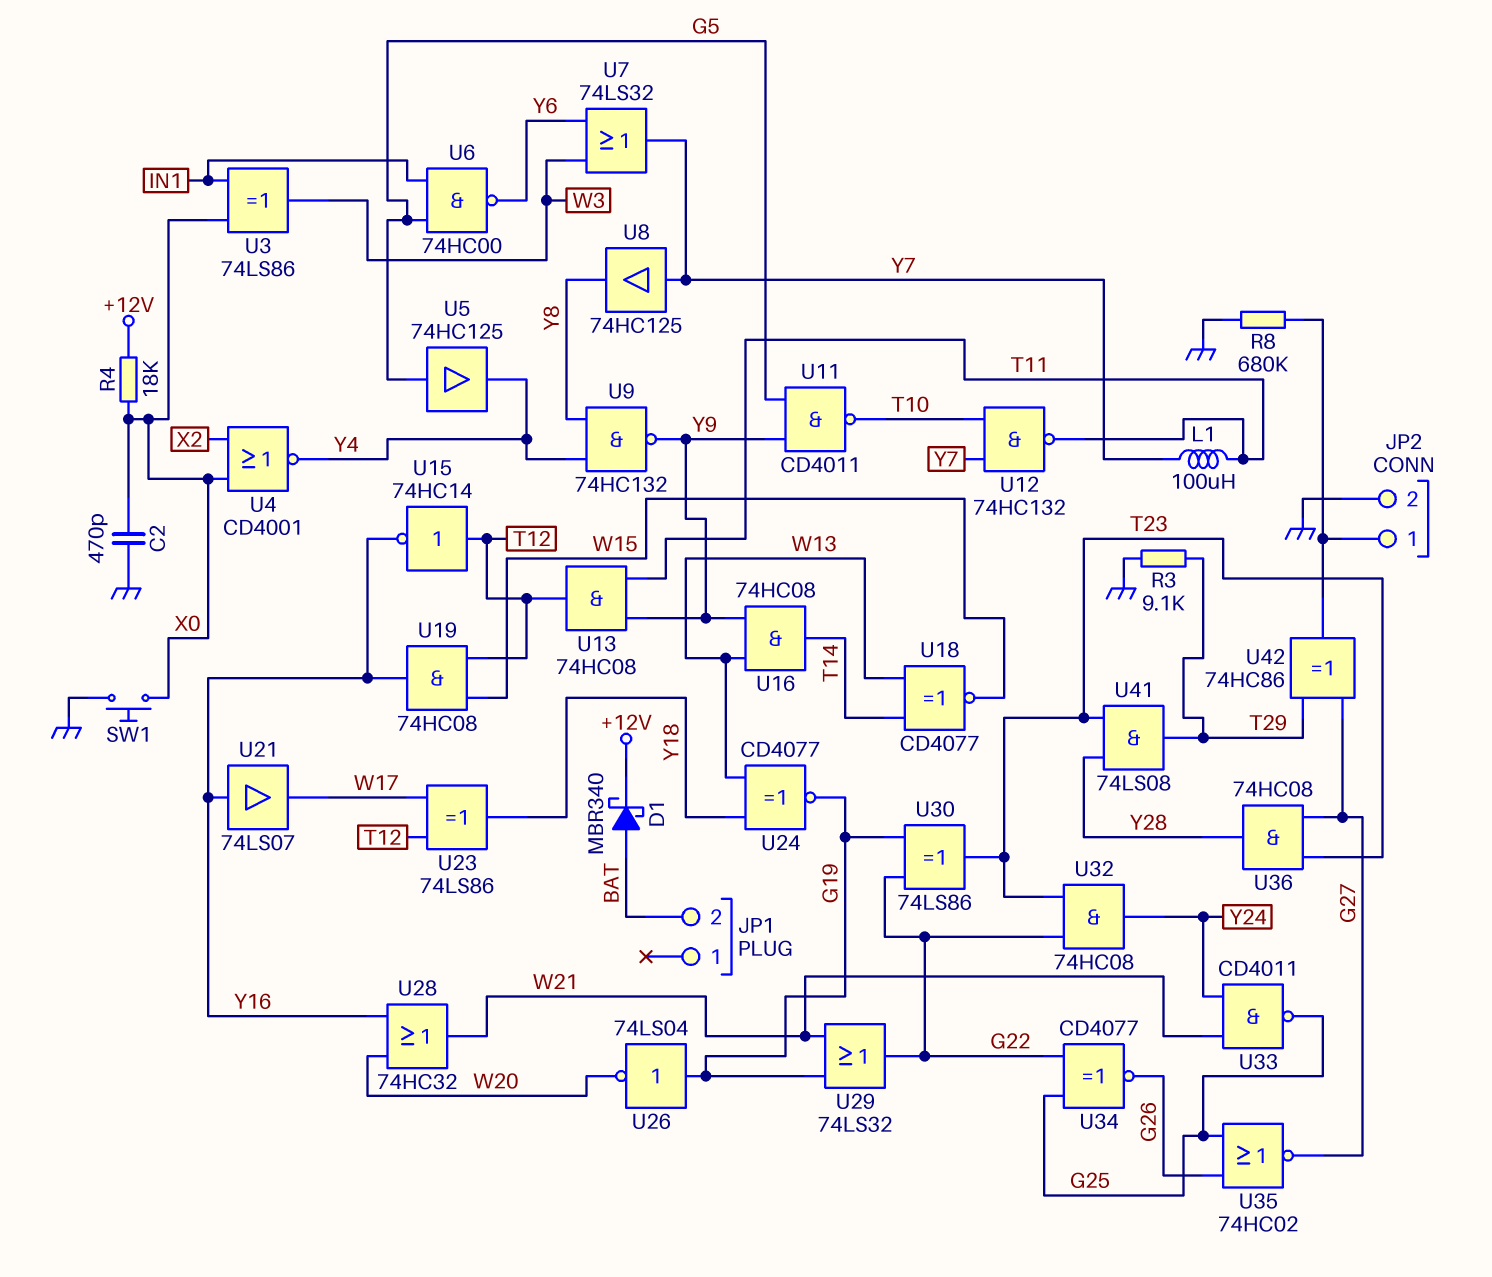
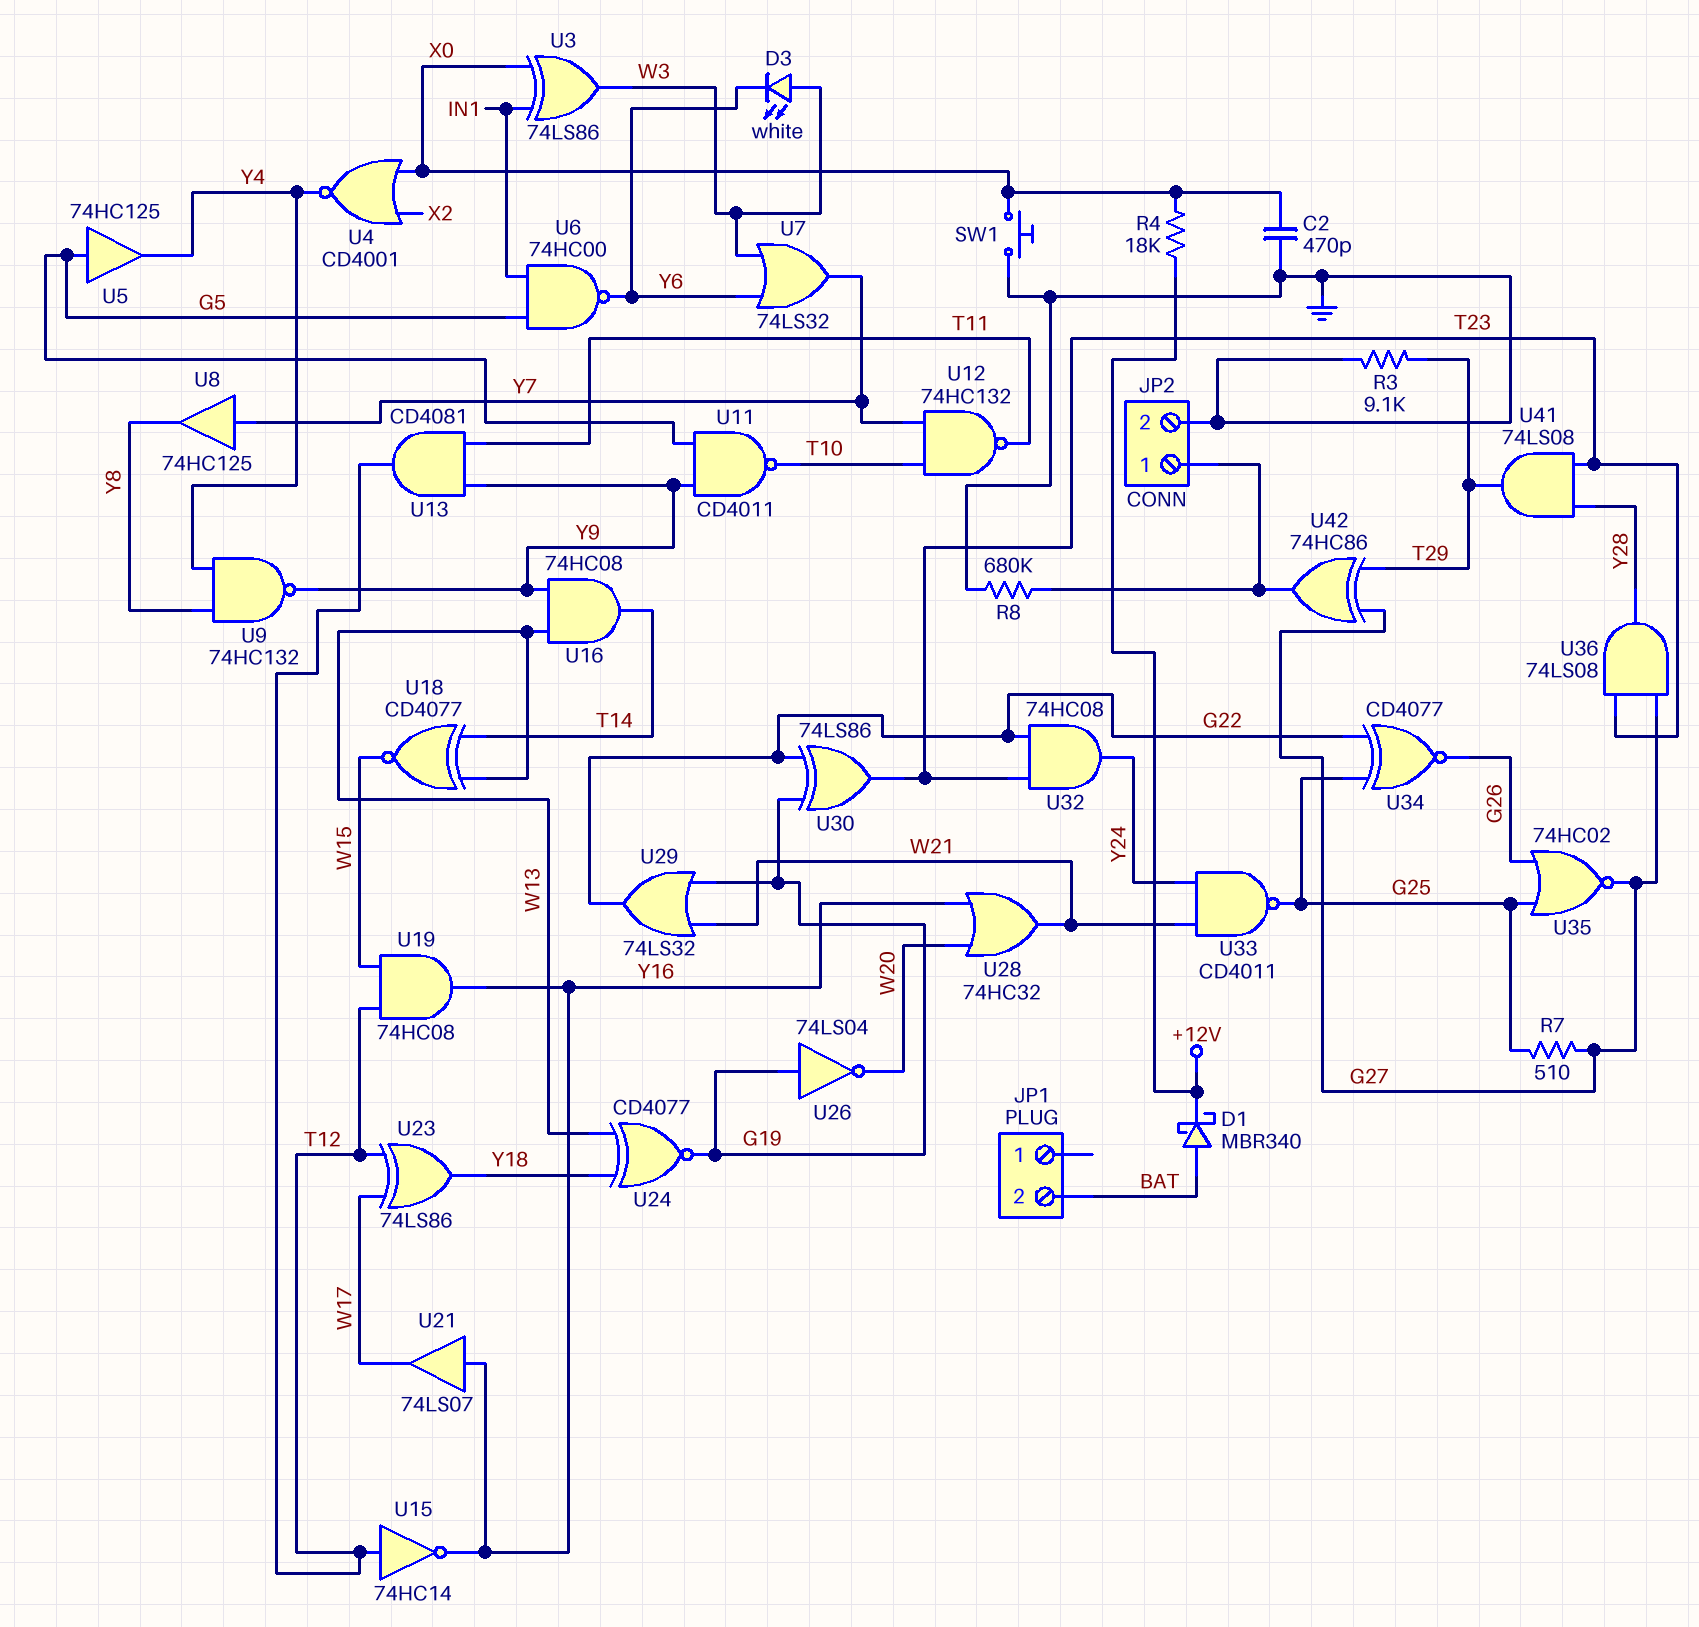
D3: none -> LED white (A W3, K Y6)
L1: 100uH (T11, Y7) -> none
R7: none -> 510 (G25, G27)
U13: AND 74HC08 (in T11, in Y9, out T12) -> AND CD4081 (in T11, in Y9, out T12)
U36: AND 74HC08 (in G27, in T23, out Y28) -> AND 74LS08 (in G27, in T23, out Y28)

